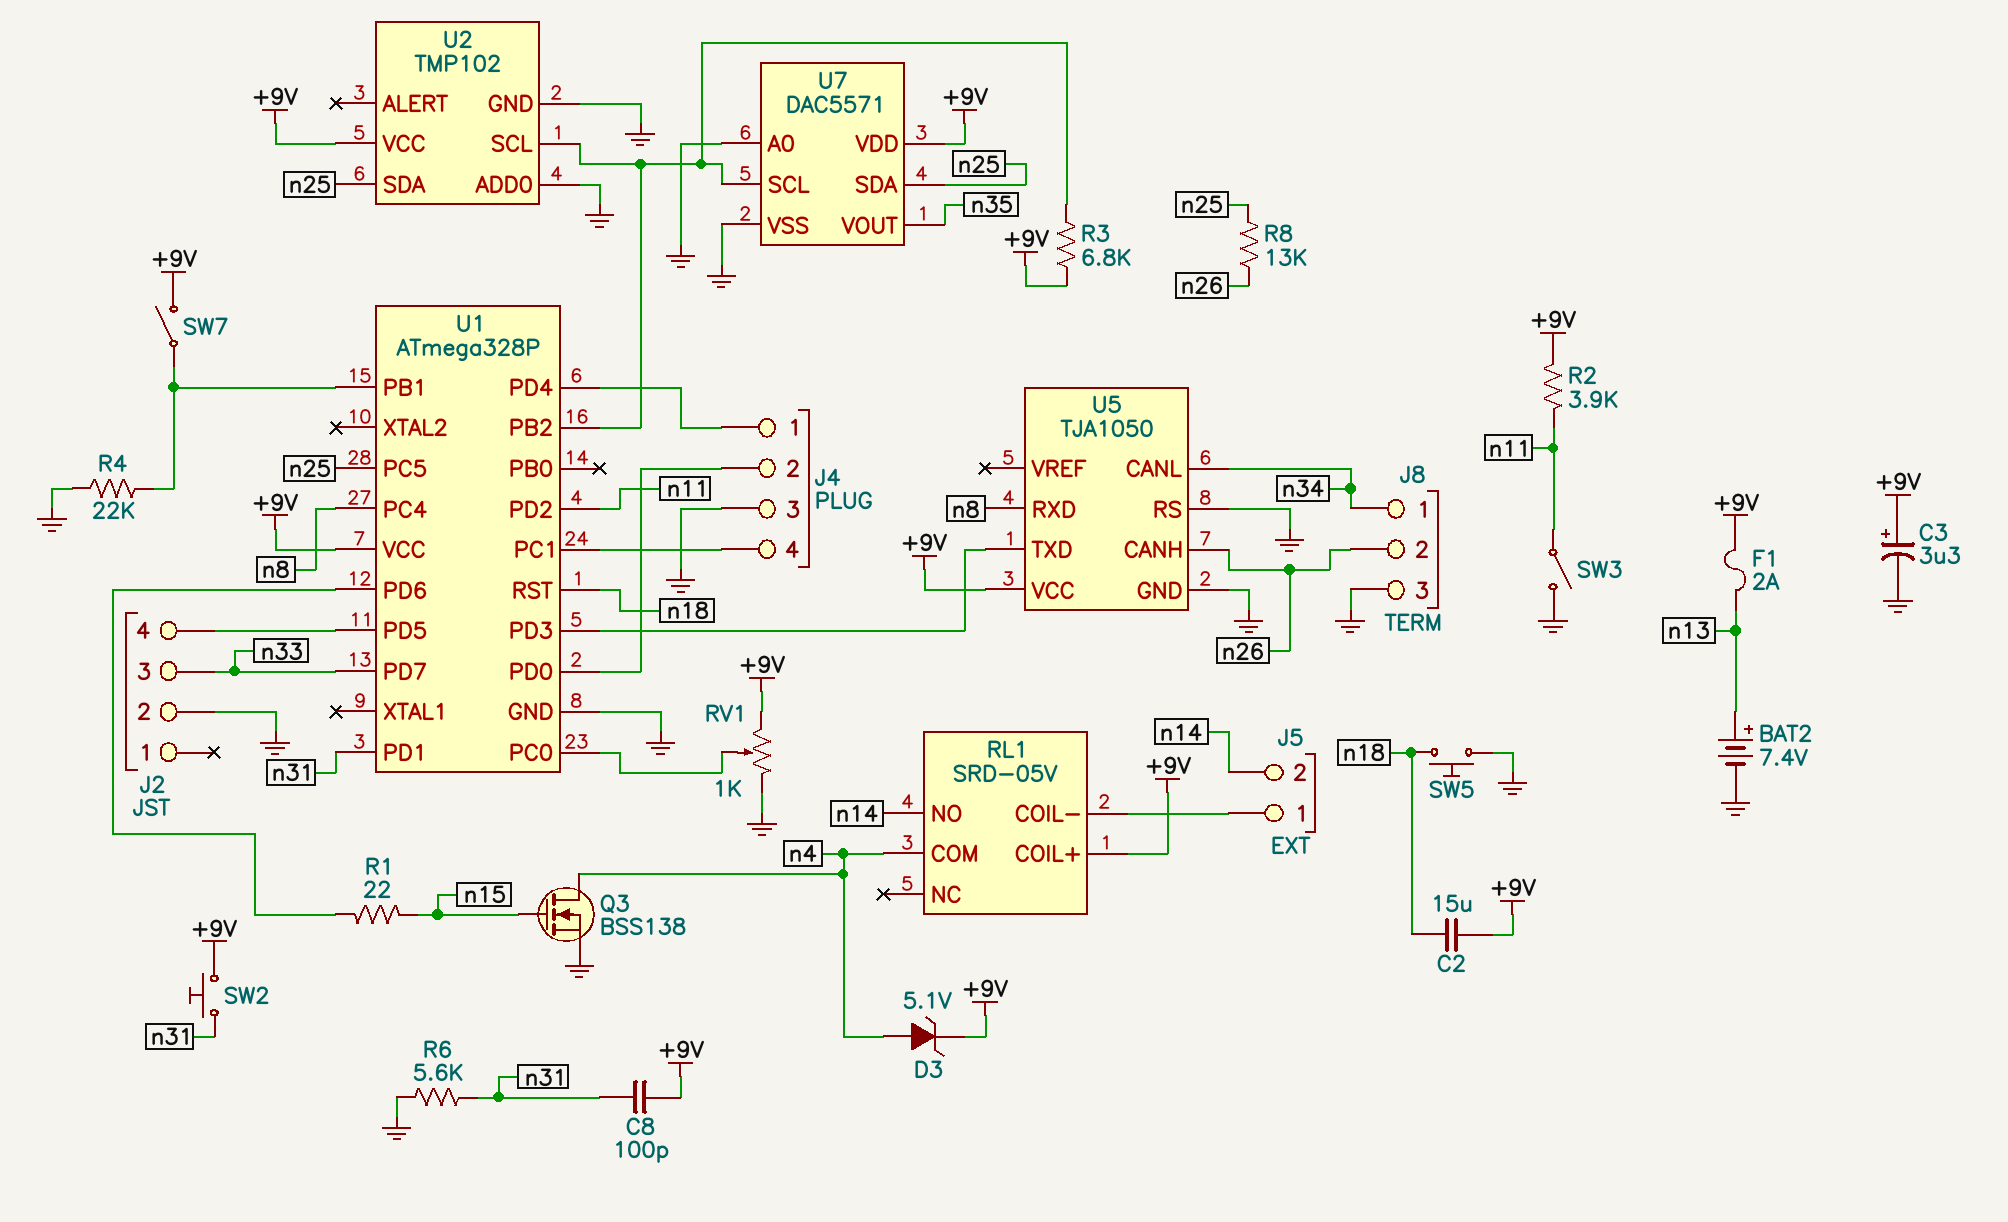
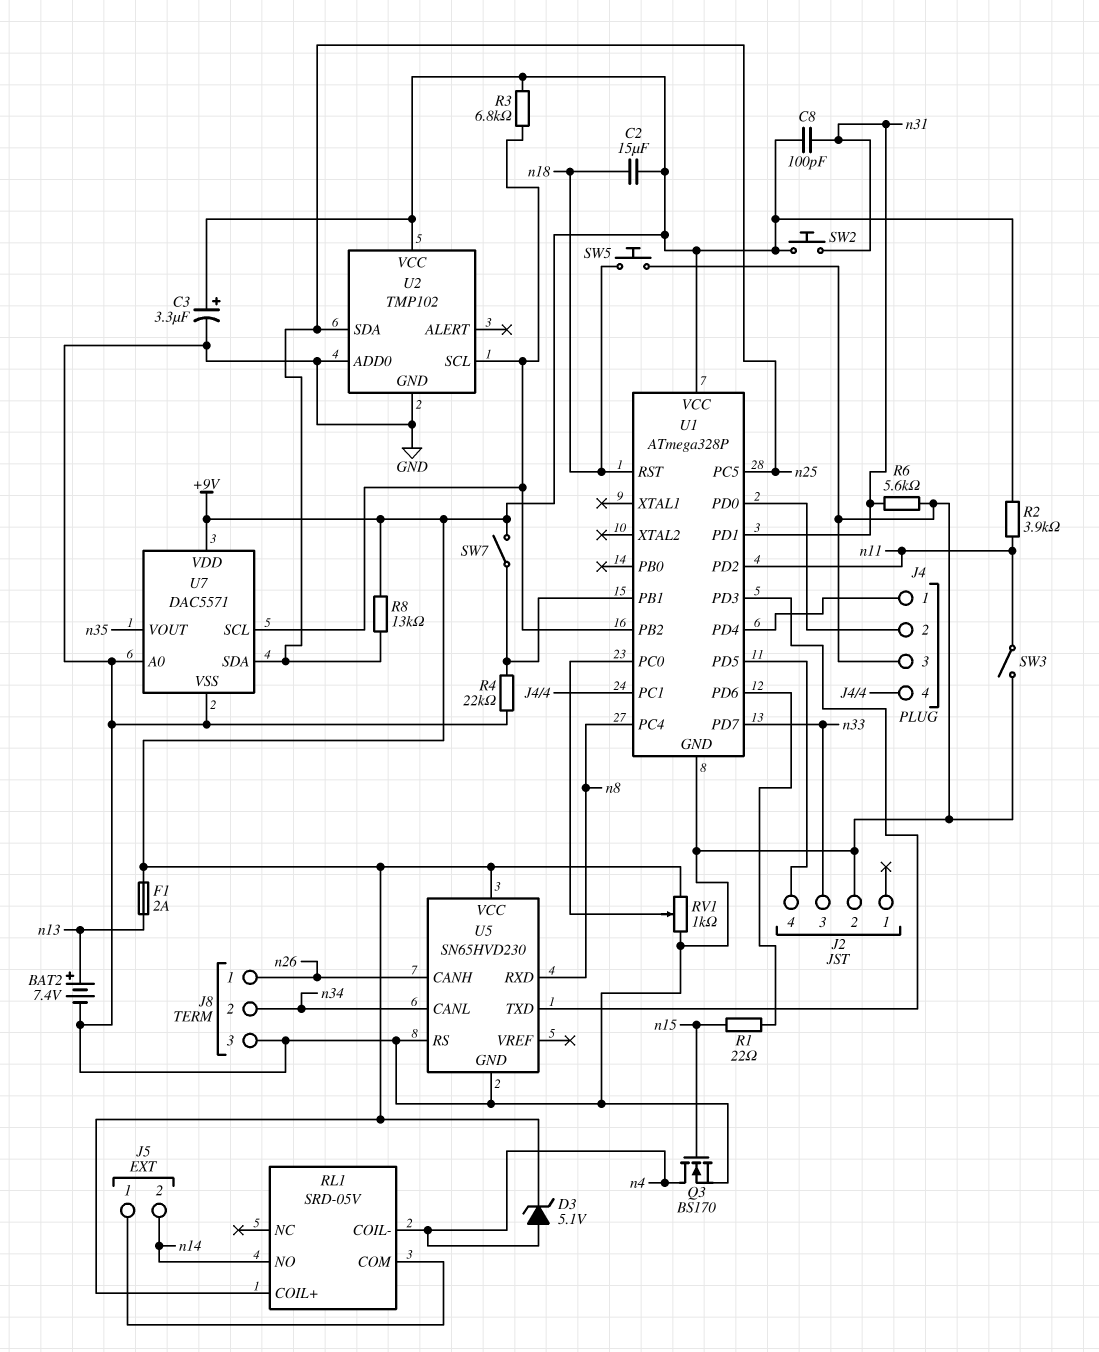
J8 pin 1: n34 -> n26
J8 pin 2: n26 -> n34
Q3: NMOS BSS138 (G n15, D n4, S GND) -> NMOS BS170 (G n15, D n4, S GND)
R8: 13k (n25, n26) -> 13k (+9V, n25)
RL1 pin COIL-: J5/1 -> n4
RL1 pin COM: n4 -> J5/1
U5: TJA1050 -> SN65HVD230

